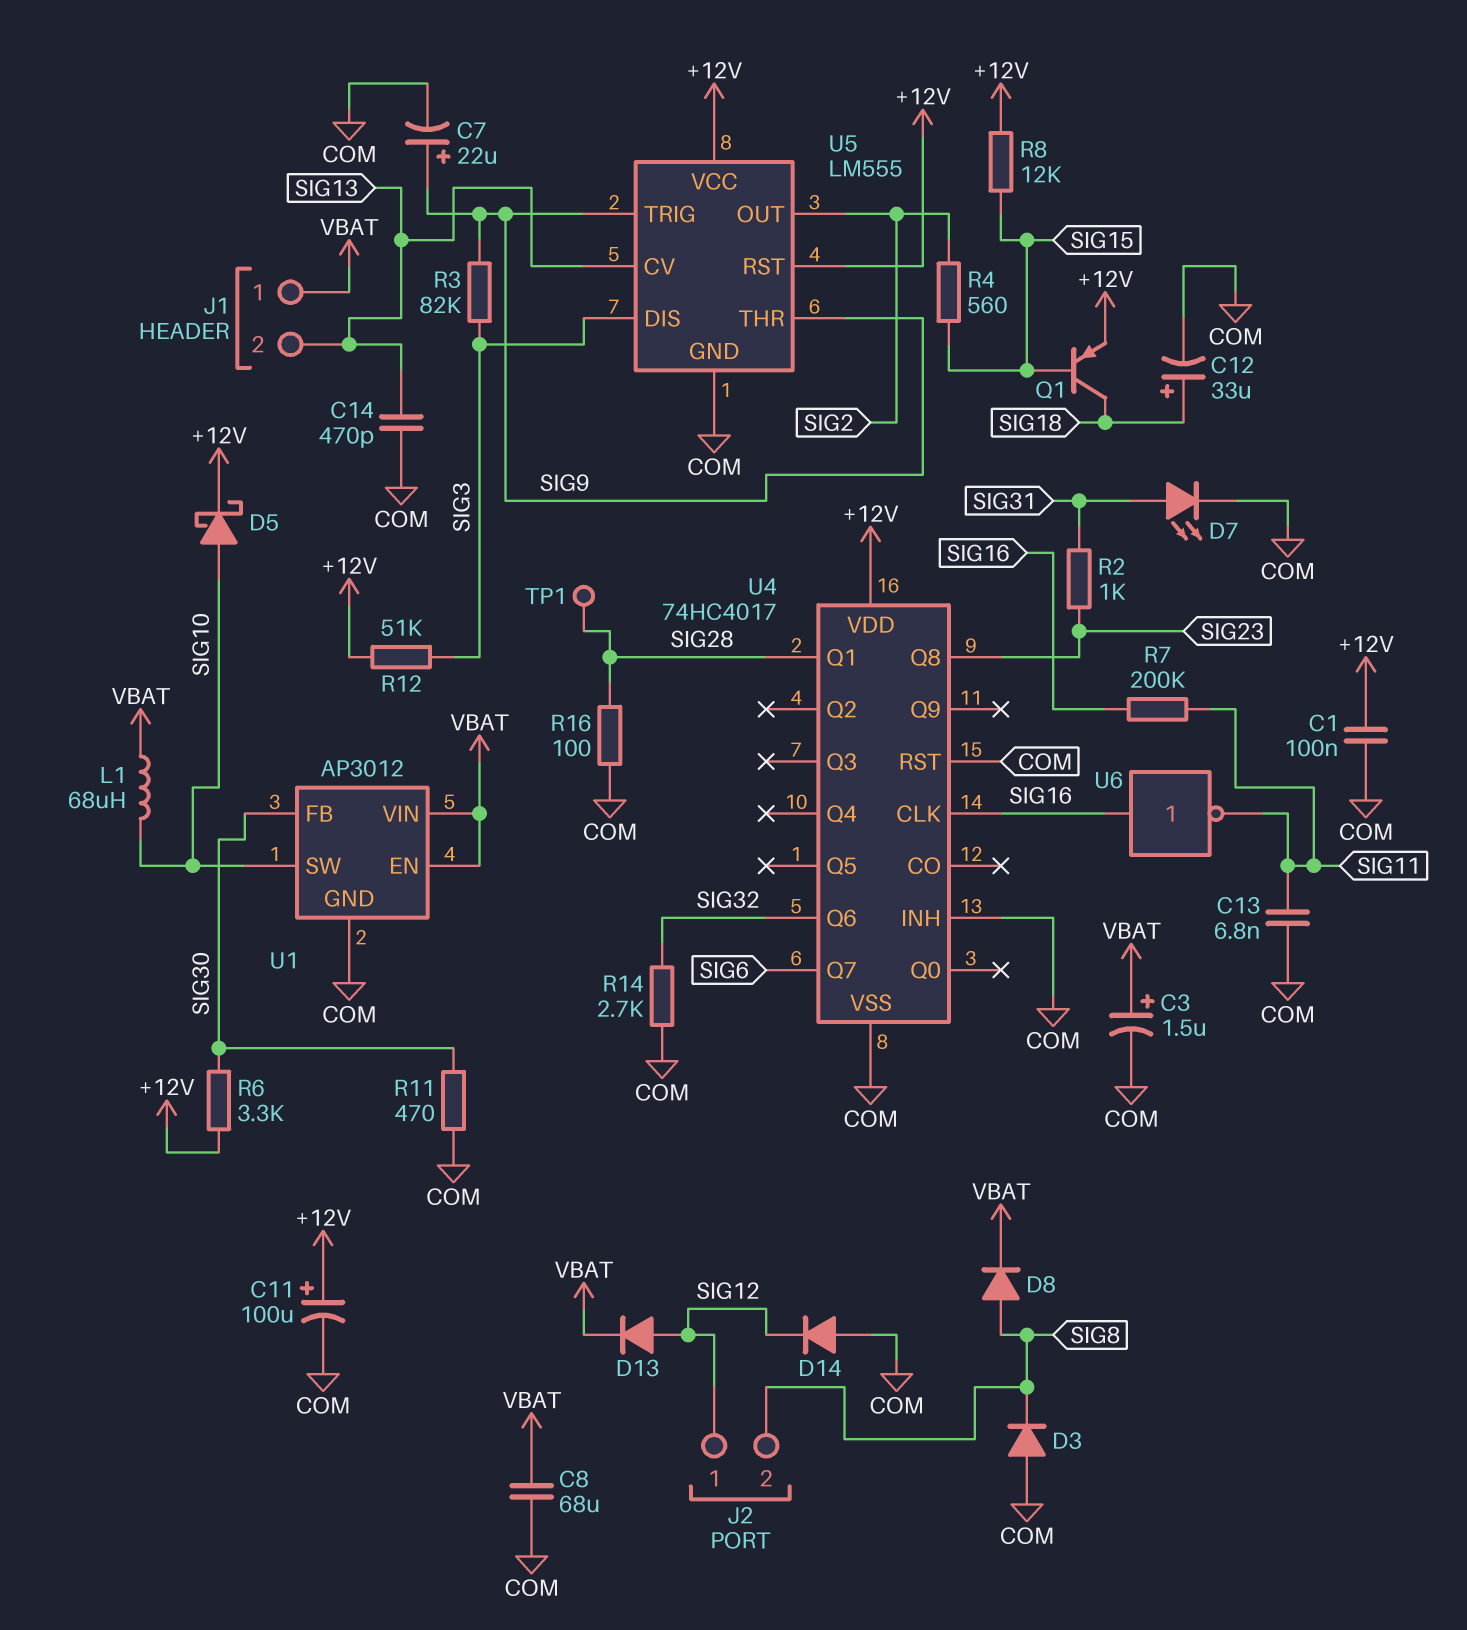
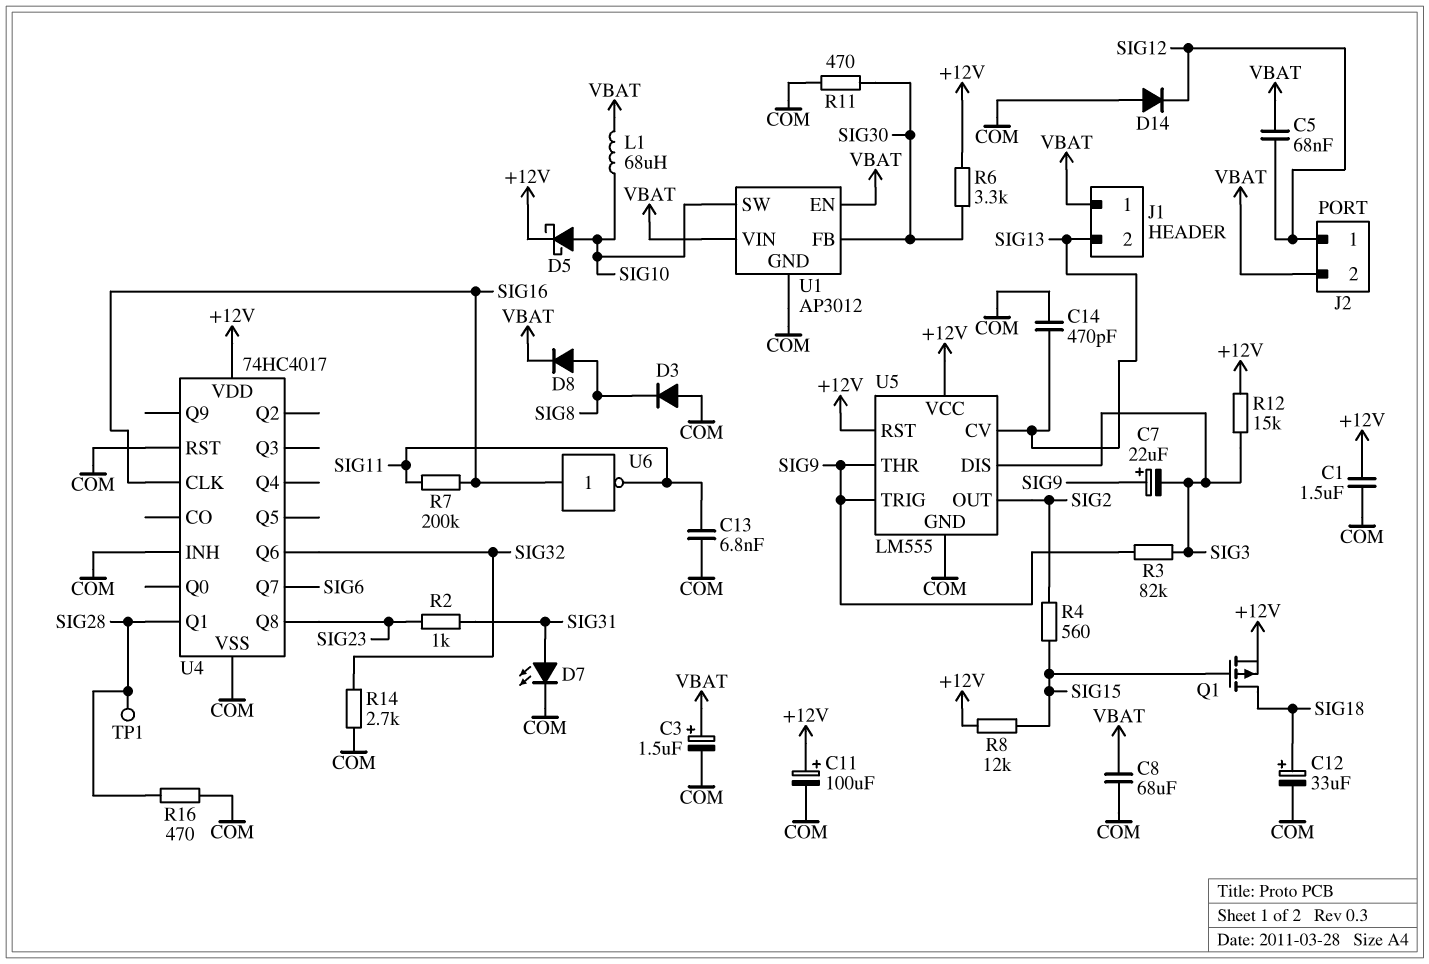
C1: 100nF (+12V, COM) -> 1.5uF (+12V, COM)
C5: none -> 68nF (SIG12, VBAT)
C7: 22uF (plus SIG9, minus COM) -> 22uF (plus SIG9, minus SIG3)
D13: diode (A SIG12, K VBAT) -> none
J2 pin 2: SIG8 -> VBAT
Q1: PNP (B SIG15, C SIG18, E +12V) -> PMOS (G SIG15, D SIG18, S +12V)
R12: 51k (+12V, SIG3) -> 15k (+12V, SIG3)
R16: 100 (COM, SIG28) -> 470 (COM, SIG28)

